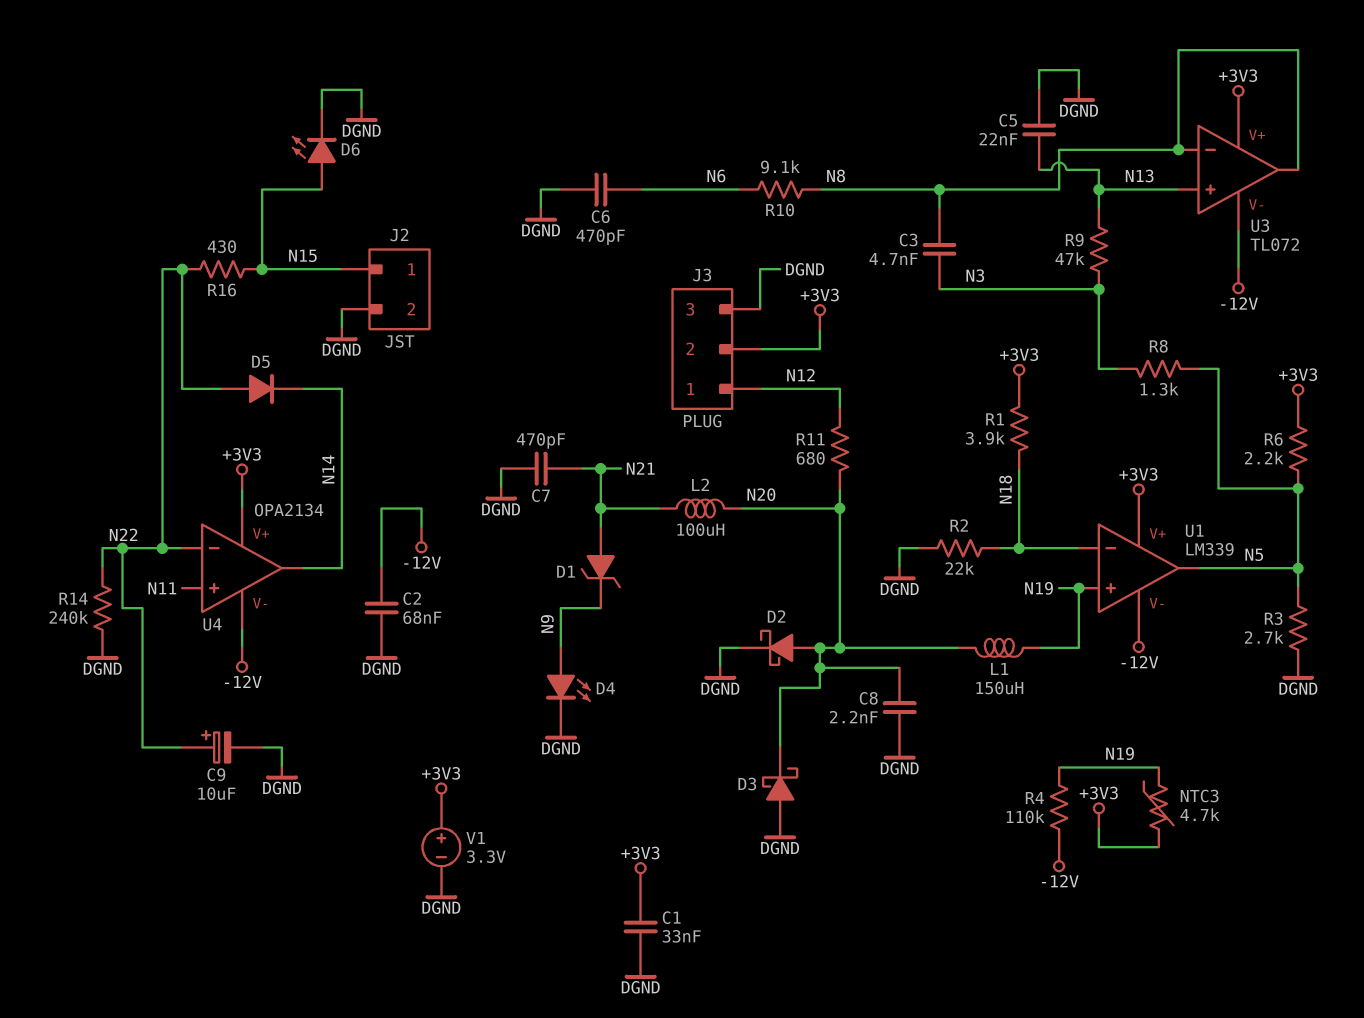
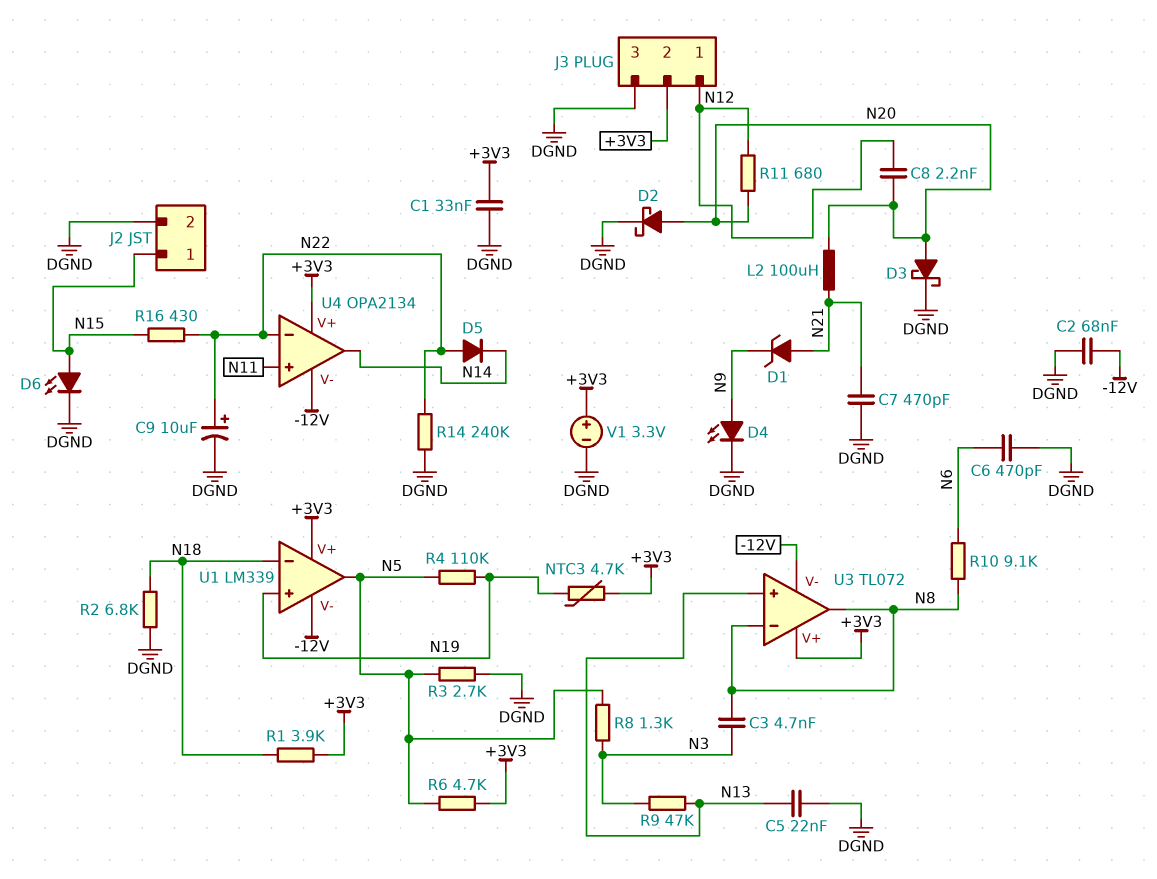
C8: 2.2nF (DGND, N20) -> 2.2nF (N12, N20)
D3: schottky (A DGND, K N20) -> schottky (A N20, K DGND)
L1: 150uH (N19, N20) -> none
R2: 22k (DGND, N18) -> 6.8k (DGND, N18)
R4: 110k (-12V, N19) -> 110k (N5, N19)
R6: 2.2k (+3V3, N5) -> 4.7k (+3V3, N5)

